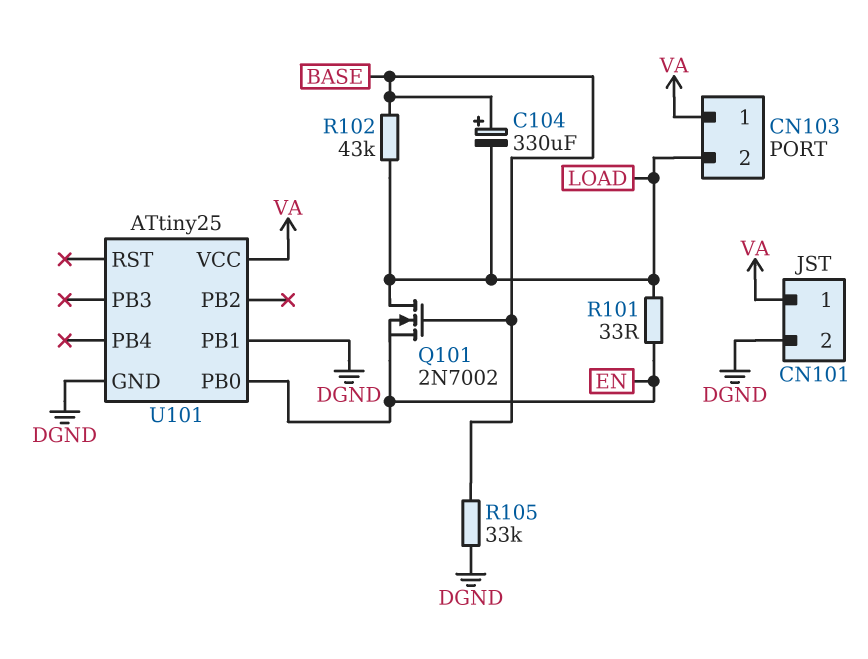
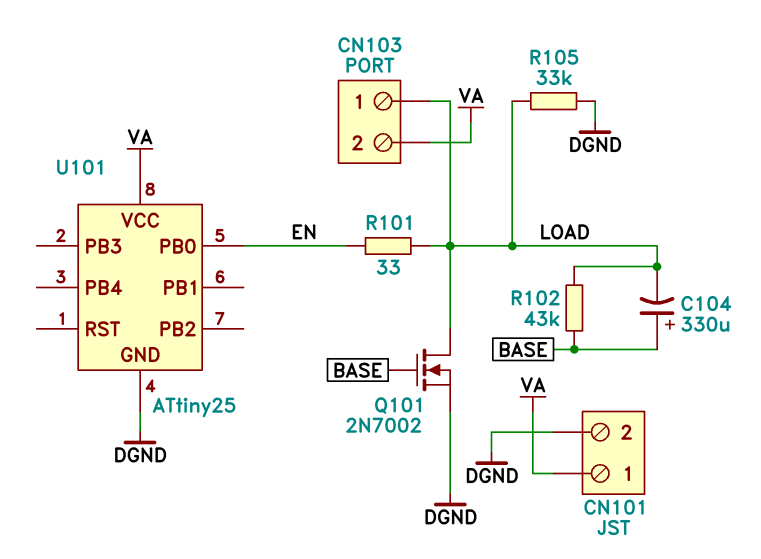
CN103 pin 1: VA -> LOAD
CN103 pin 2: LOAD -> VA
Q101: NMOS 2N7002 (G BASE, D LOAD, S EN) -> NMOS 2N7002 (G BASE, D LOAD, S DGND)
R105: 33k (BASE, DGND) -> 33k (DGND, LOAD)
U101 pin PB1: DGND -> none

